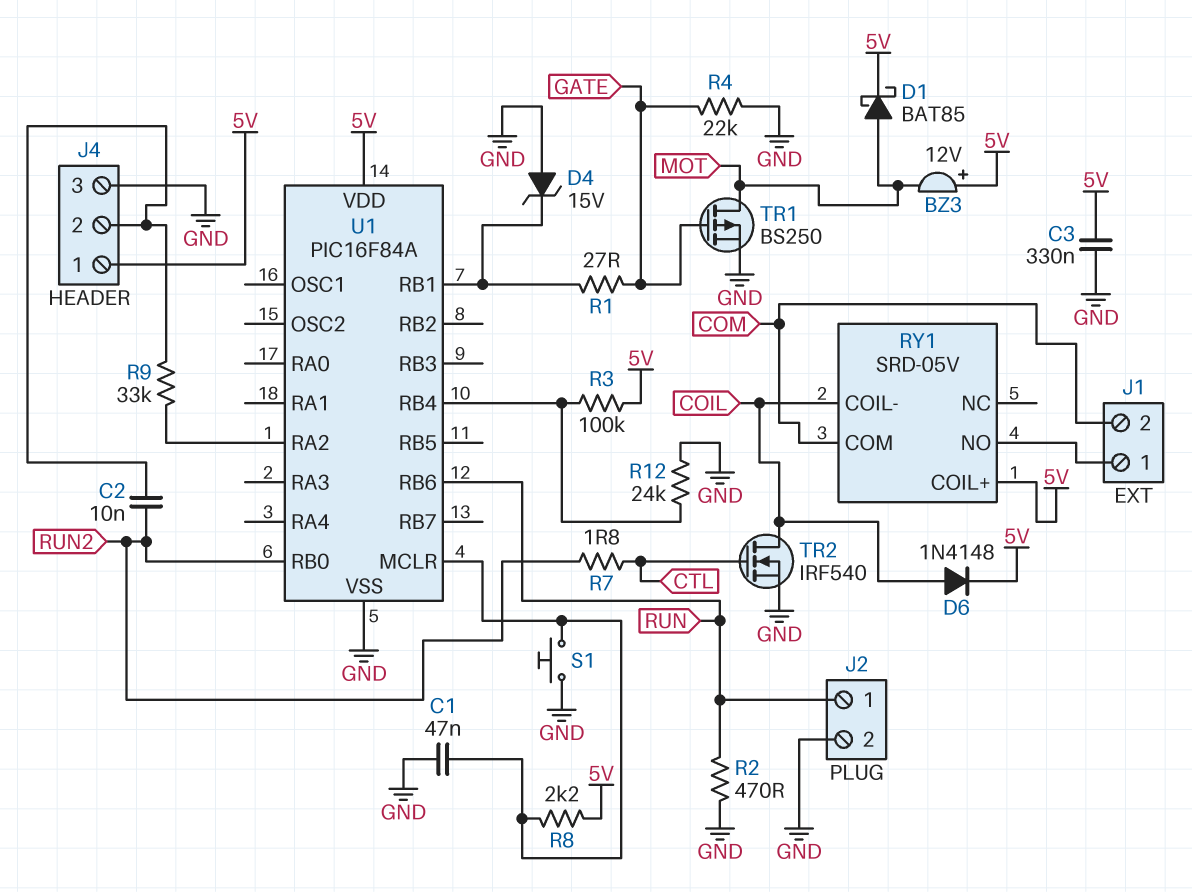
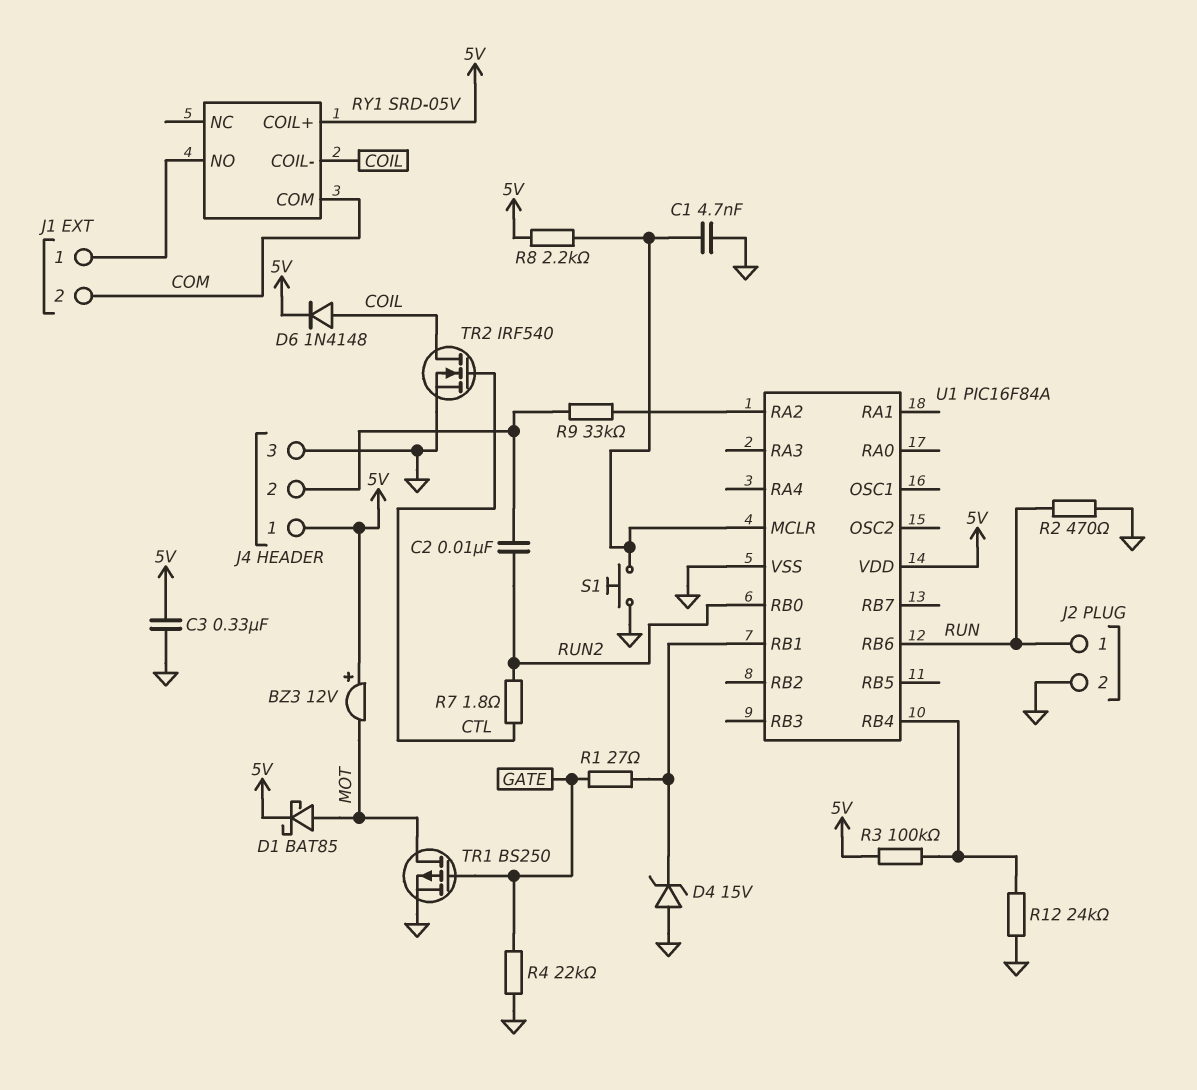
C1: 47nF (GND, U1/MCLR) -> 4.7nF (GND, U1/MCLR)

